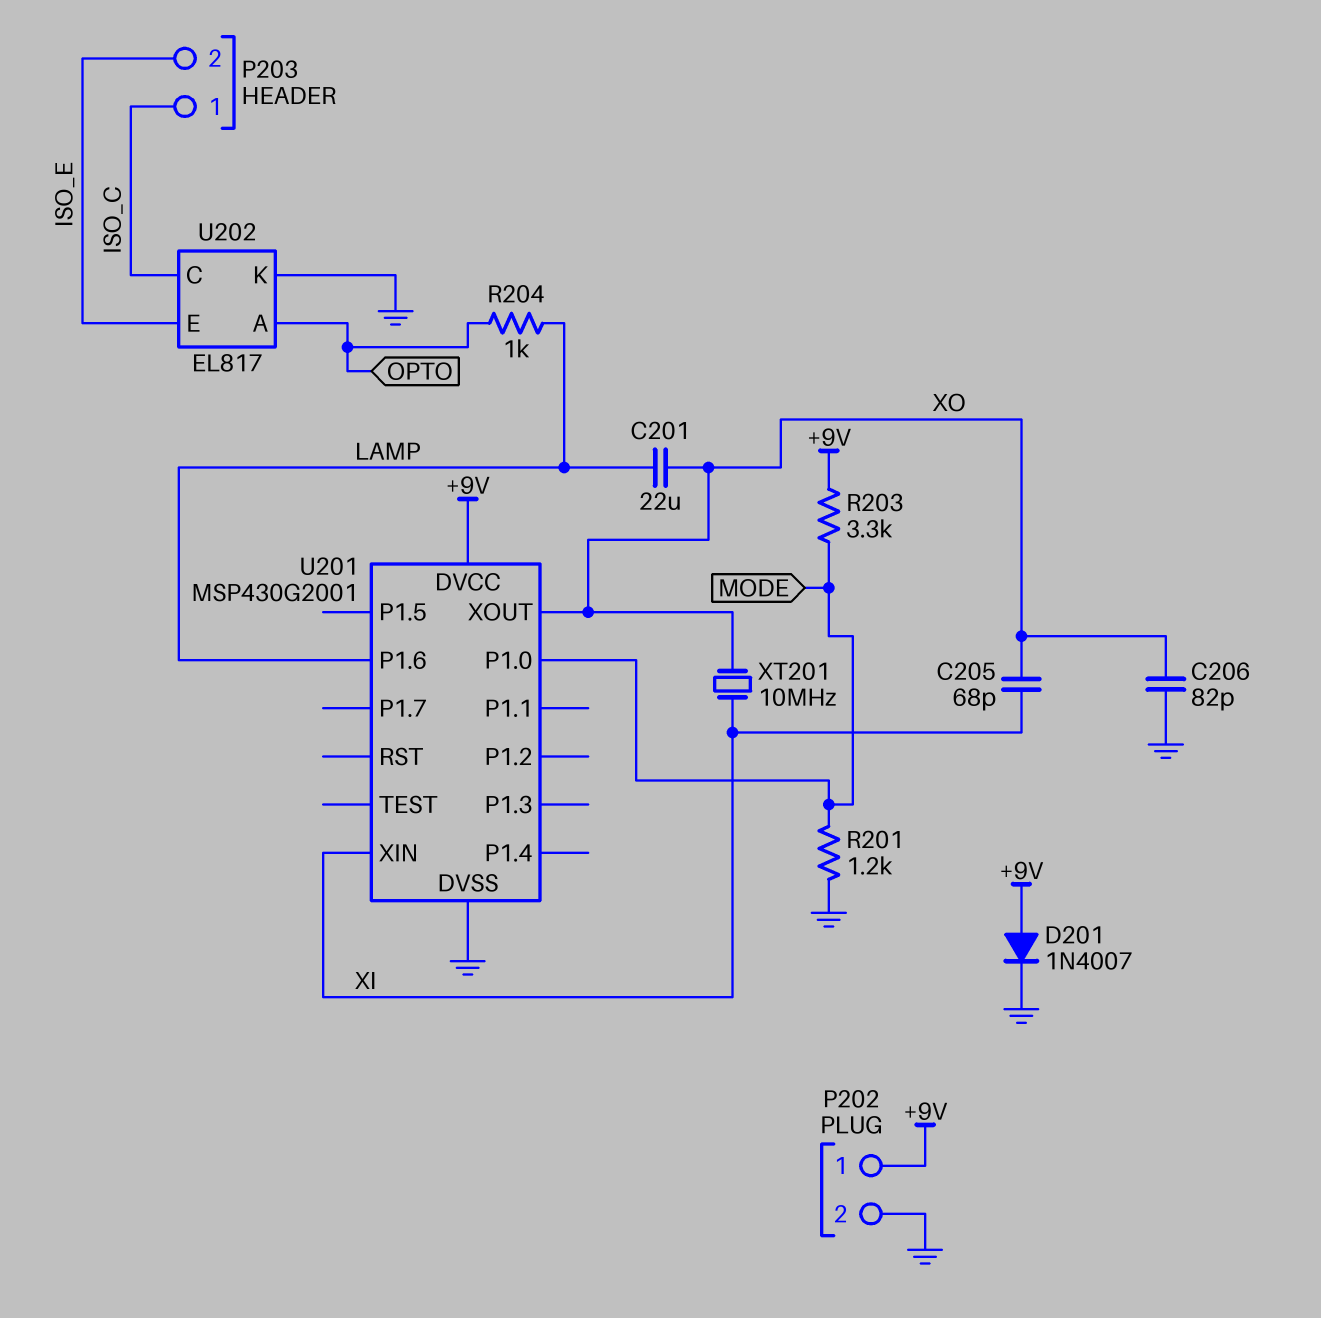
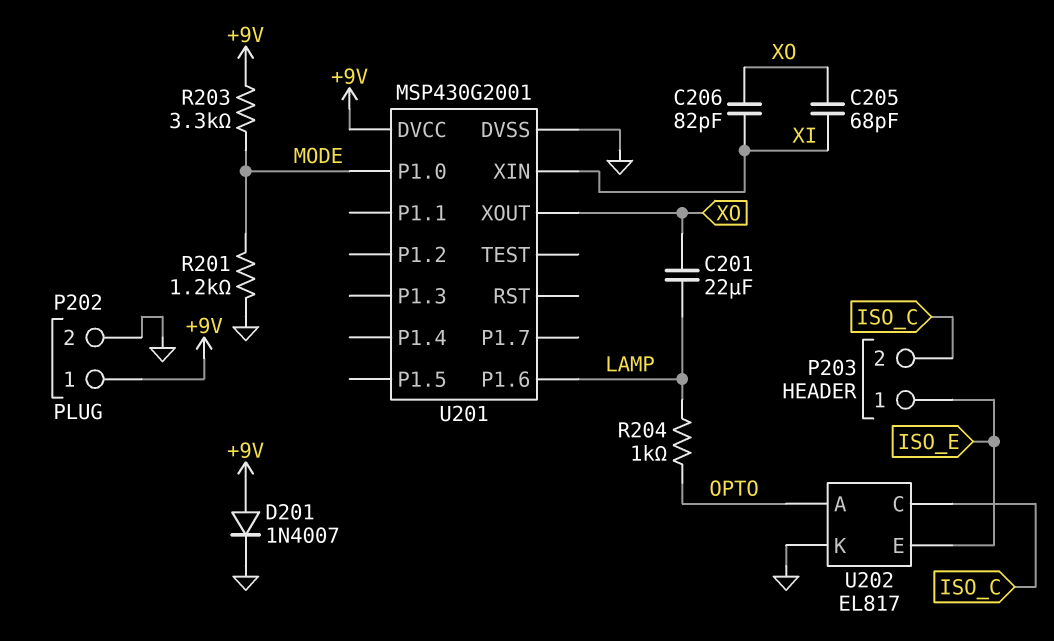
C206: 82pF (GND, XO) -> 82pF (XI, XO)
P203 pin 1: ISO_C -> ISO_E
P203 pin 2: ISO_E -> ISO_C
XT201: 10MHz (XI, XO) -> none

